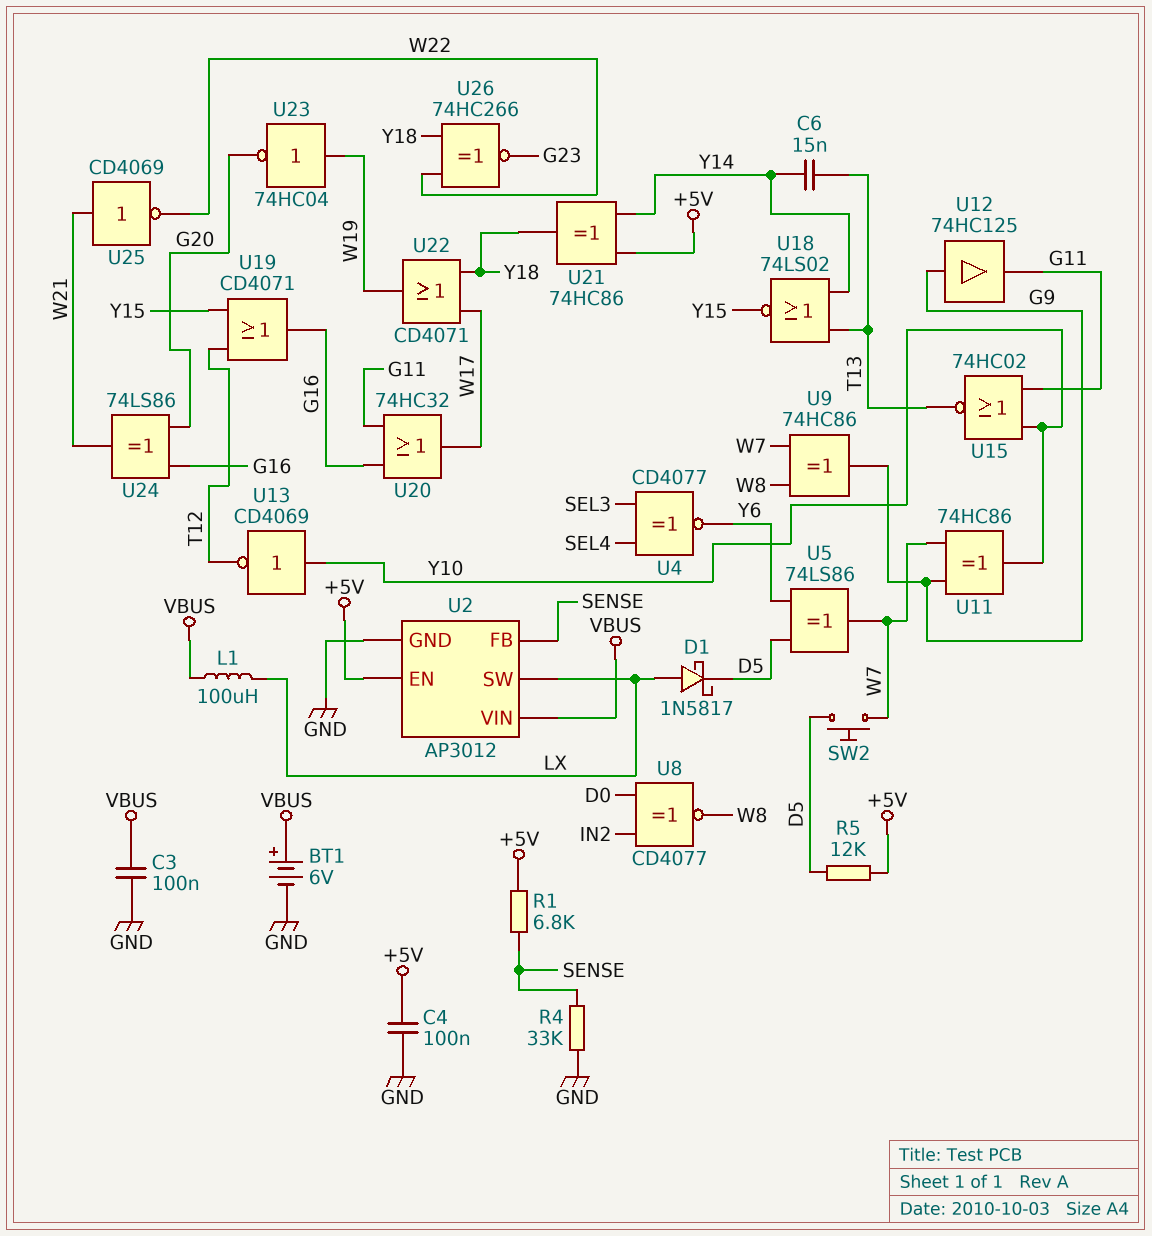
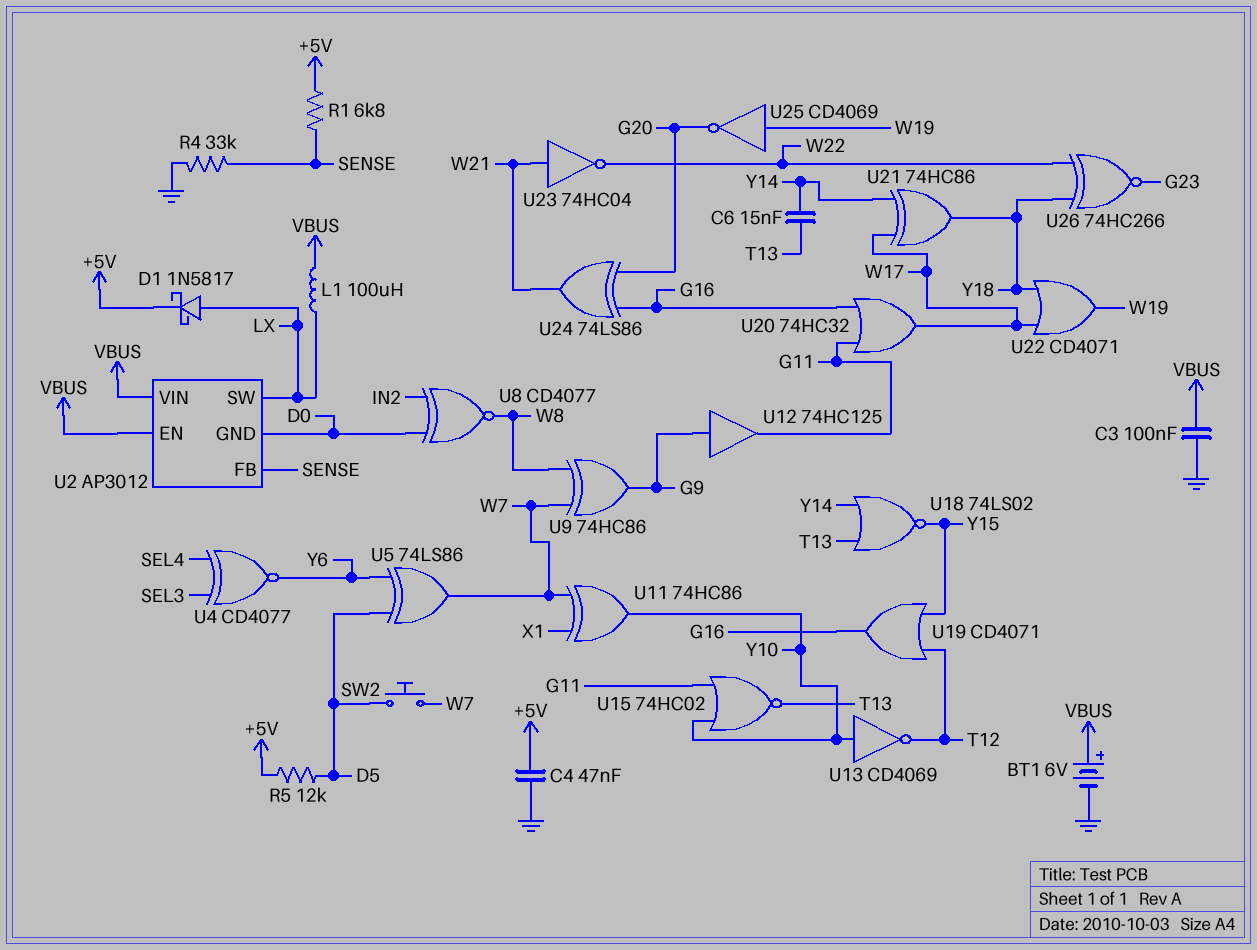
C4: 100nF (+5V, GND) -> 47nF (+5V, GND)
D1: schottky 1N5817 (A LX, K D5) -> schottky 1N5817 (A LX, K +5V)
U2 pin EN: +5V -> VBUS
U2 pin GND: GND -> D0
U11: XOR 74HC86 (in G9, in W7, out Y10) -> XOR 74HC86 (in W7, in X1, out Y10)
U21: XOR 74HC86 (in +5V, in Y14, out Y18) -> XOR 74HC86 (in W17, in Y14, out Y18)
U23: NOT 74HC04 (in W19, out G20) -> NOT 74HC04 (in W21, out W22)
U25: NOT CD4069 (in W21, out W22) -> NOT CD4069 (in W19, out G20)

